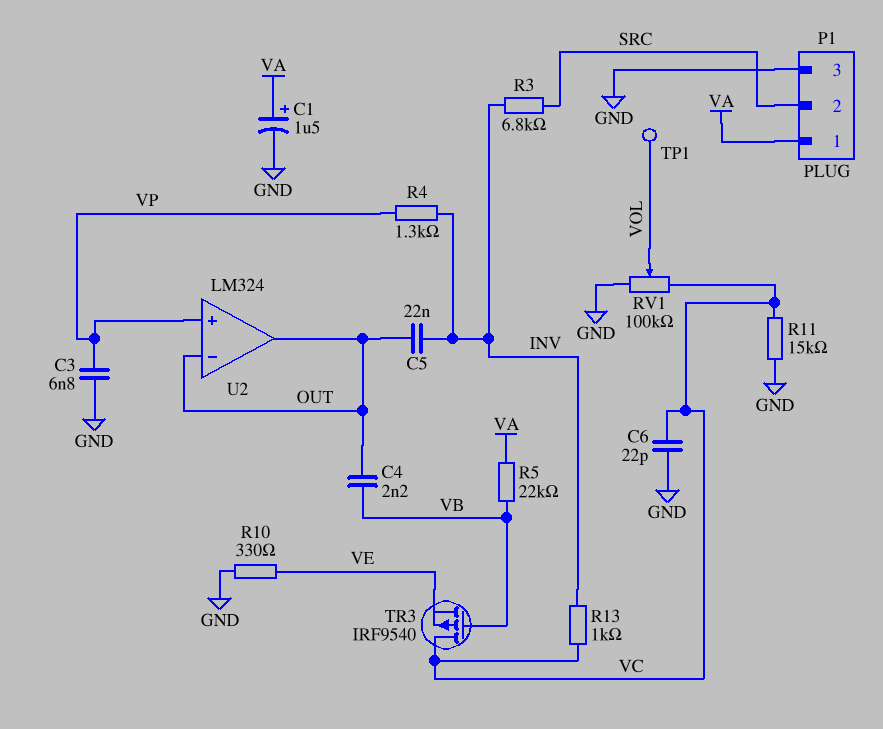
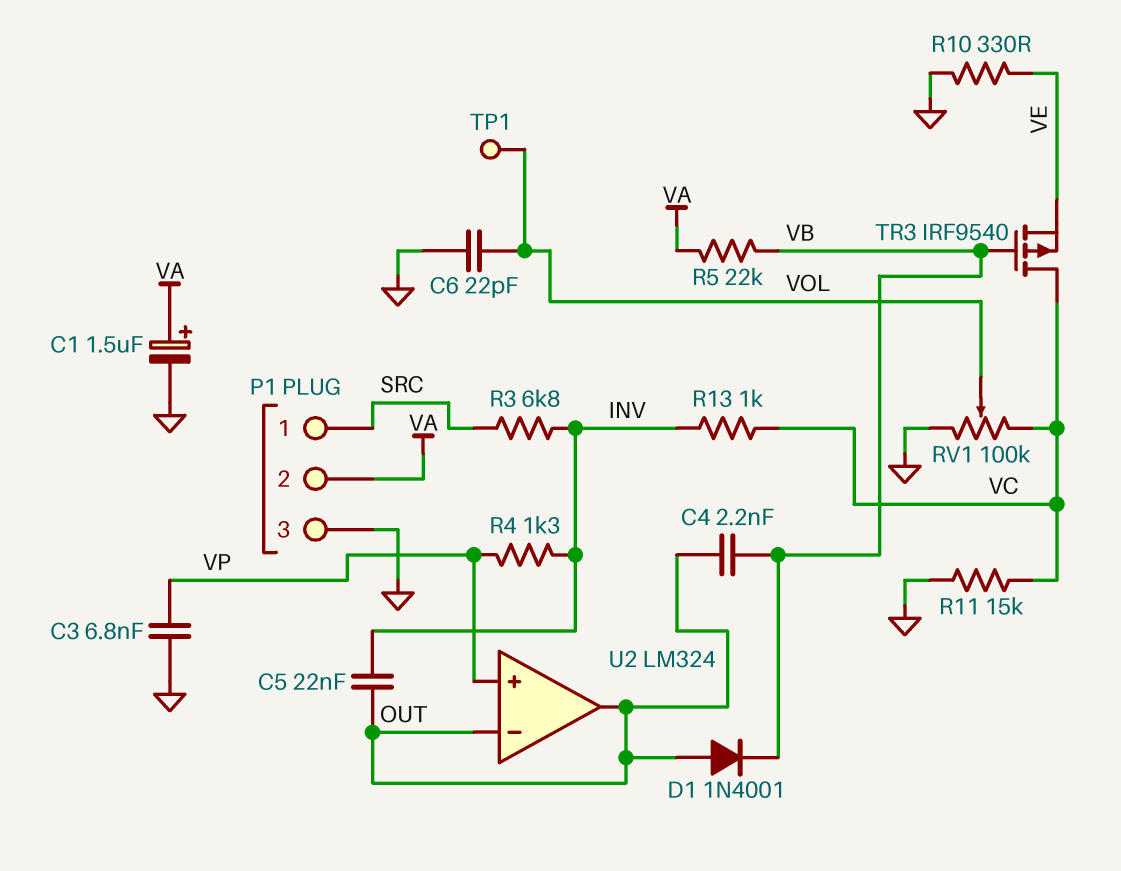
C6: 22pF (GND, VC) -> 22pF (GND, VOL)
D1: none -> diode 1N4001 (A OUT, K VB)
P1 pin 1: VA -> SRC
P1 pin 2: SRC -> VA

